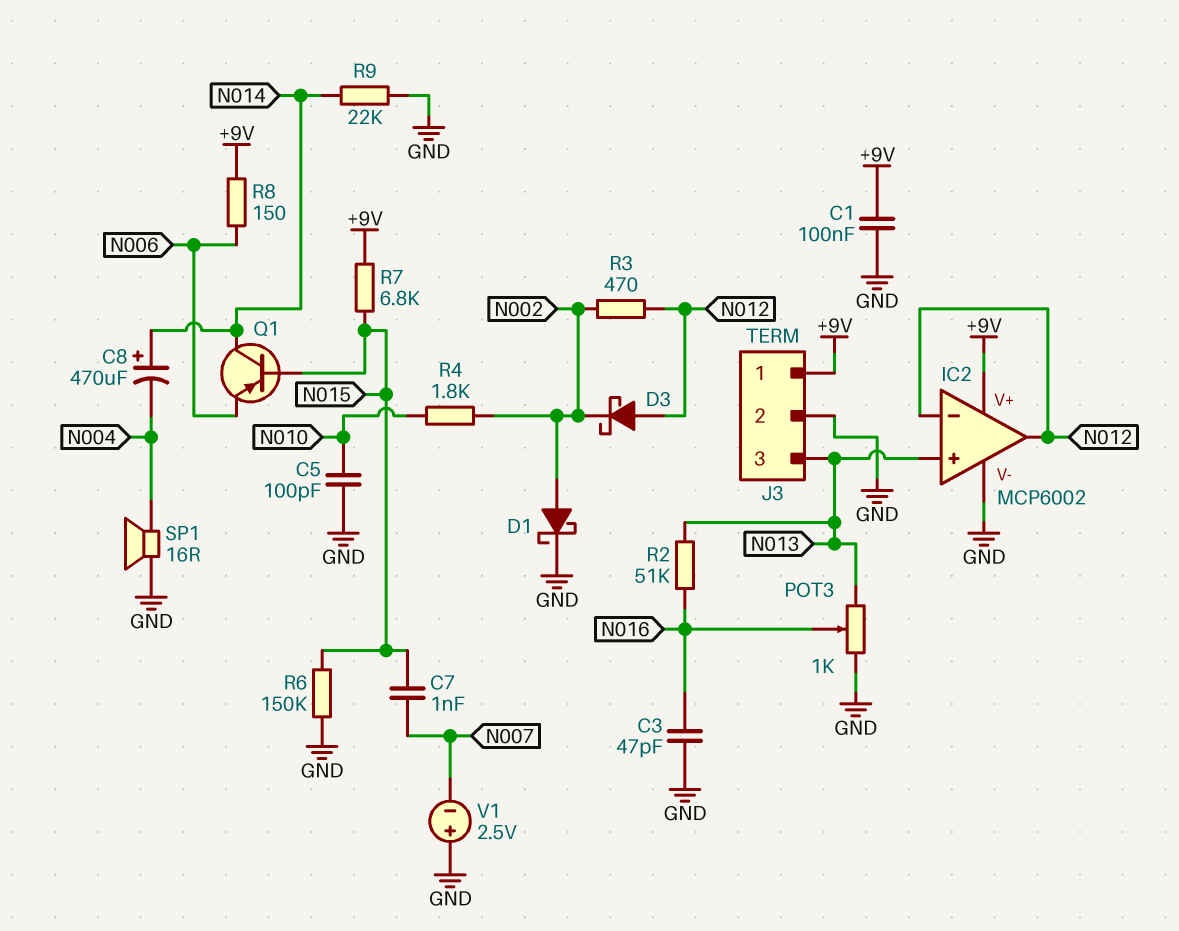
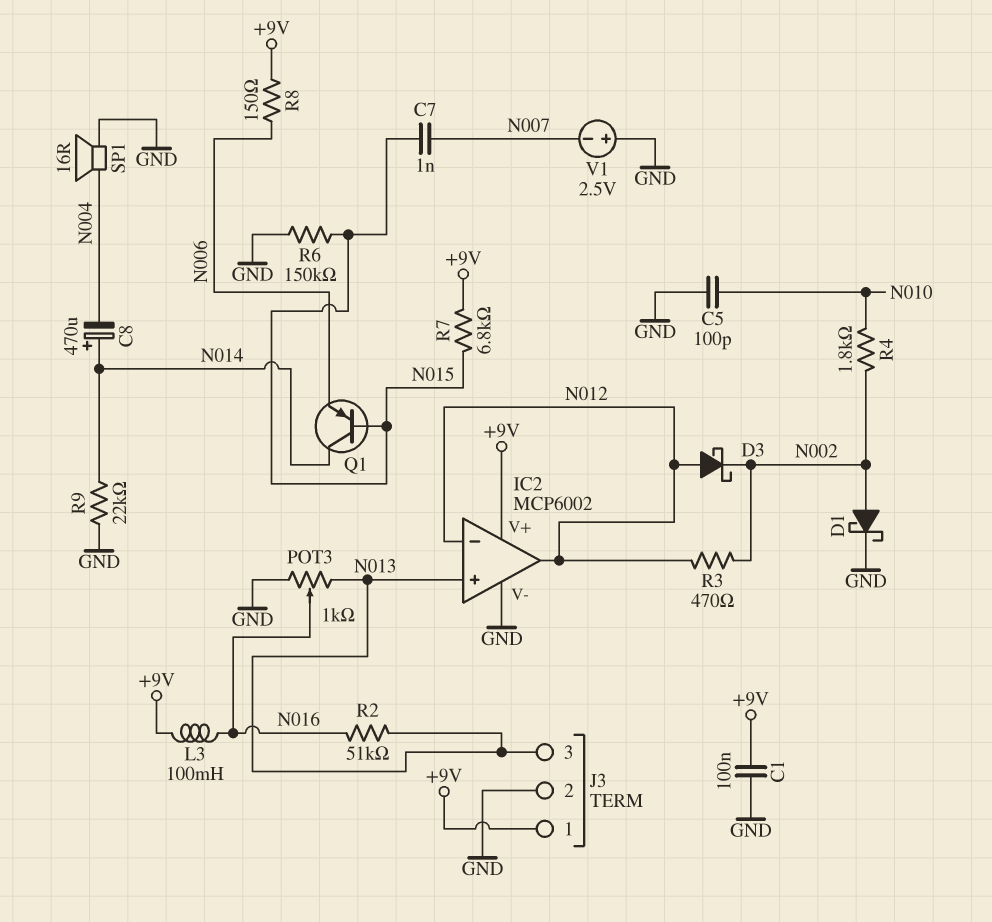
C3: 47pF (GND, N016) -> none
L3: none -> 100mH (+9V, N016)

